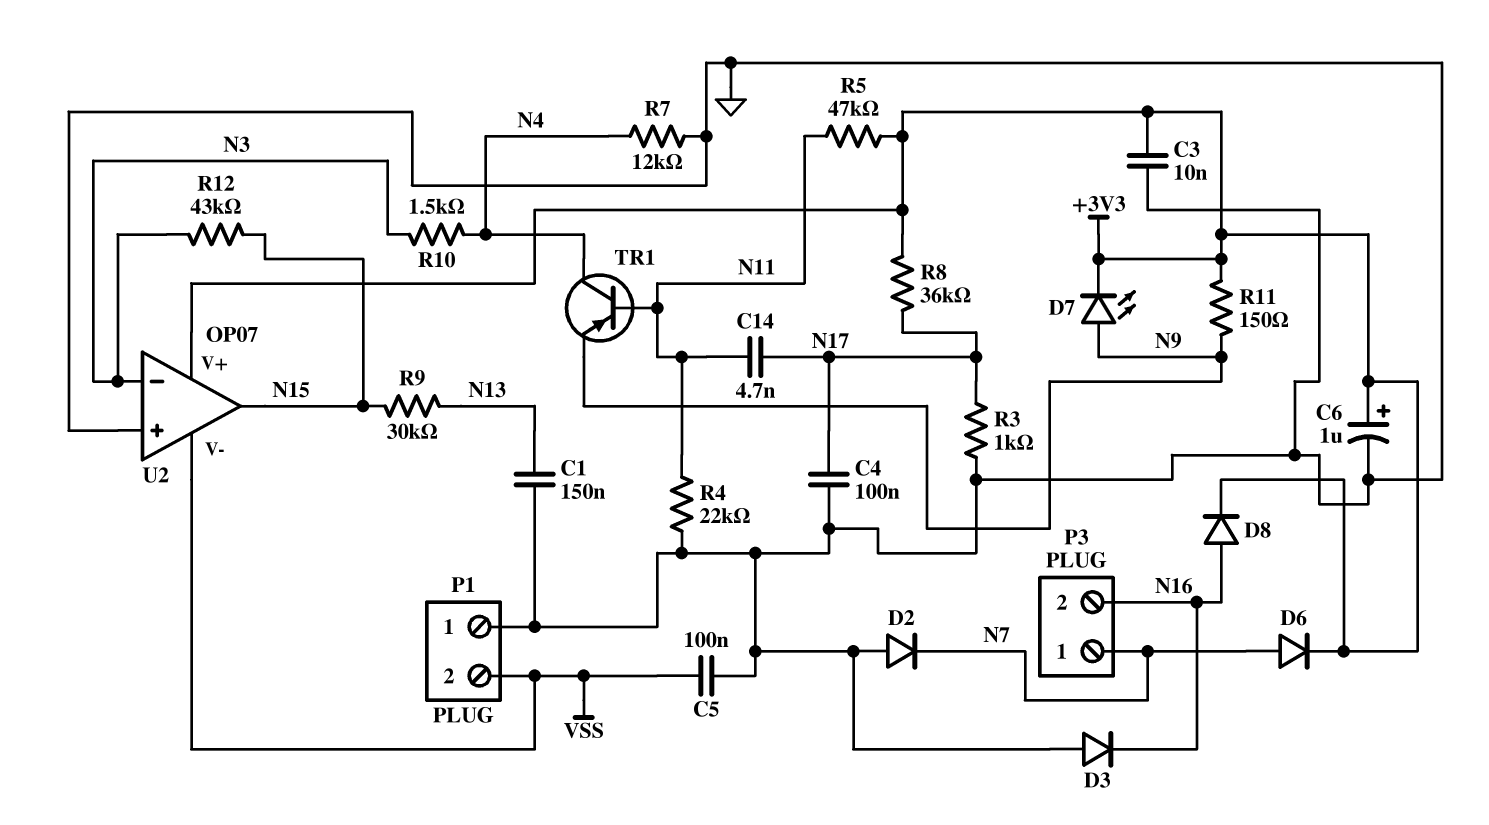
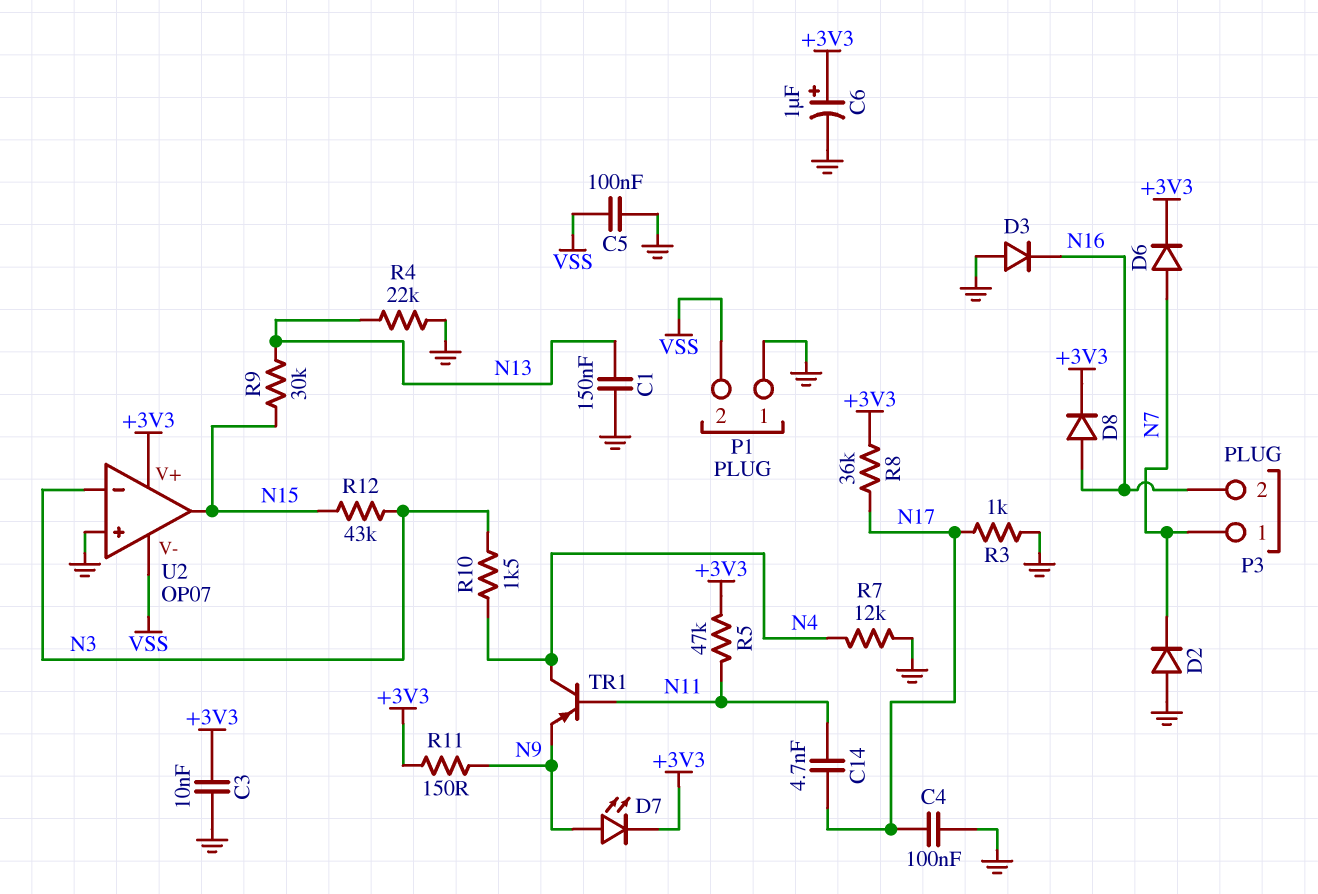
R4: 22k (GND, N11) -> 22k (GND, N13)

